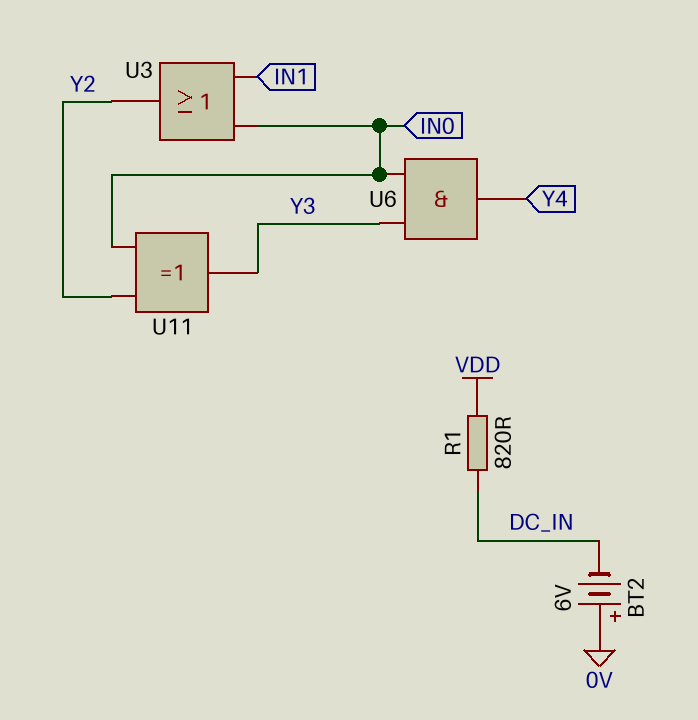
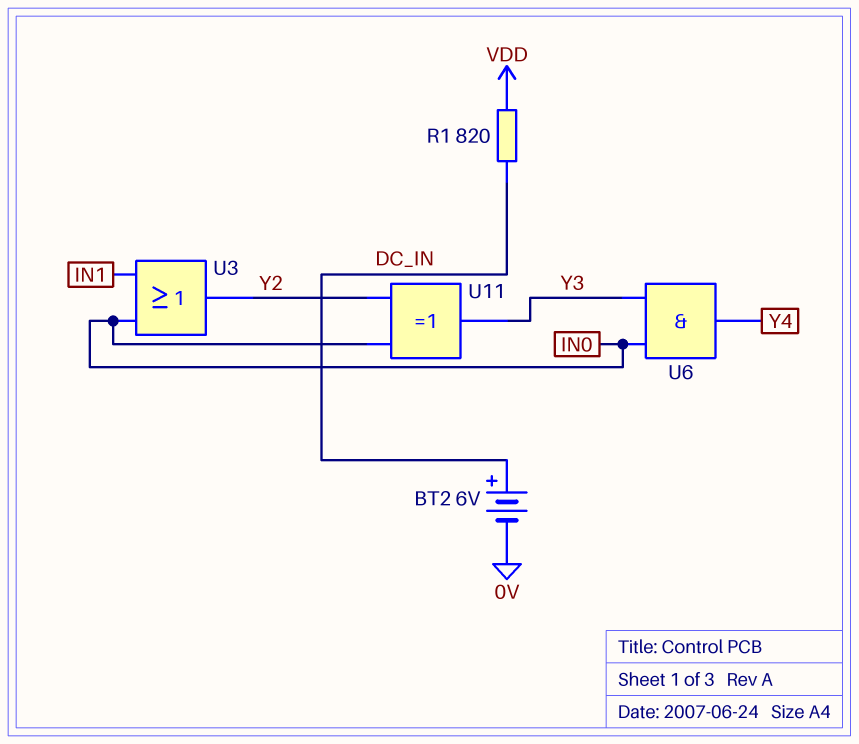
BT2: 6V (plus 0V, minus DC_IN) -> 6V (plus DC_IN, minus 0V)

